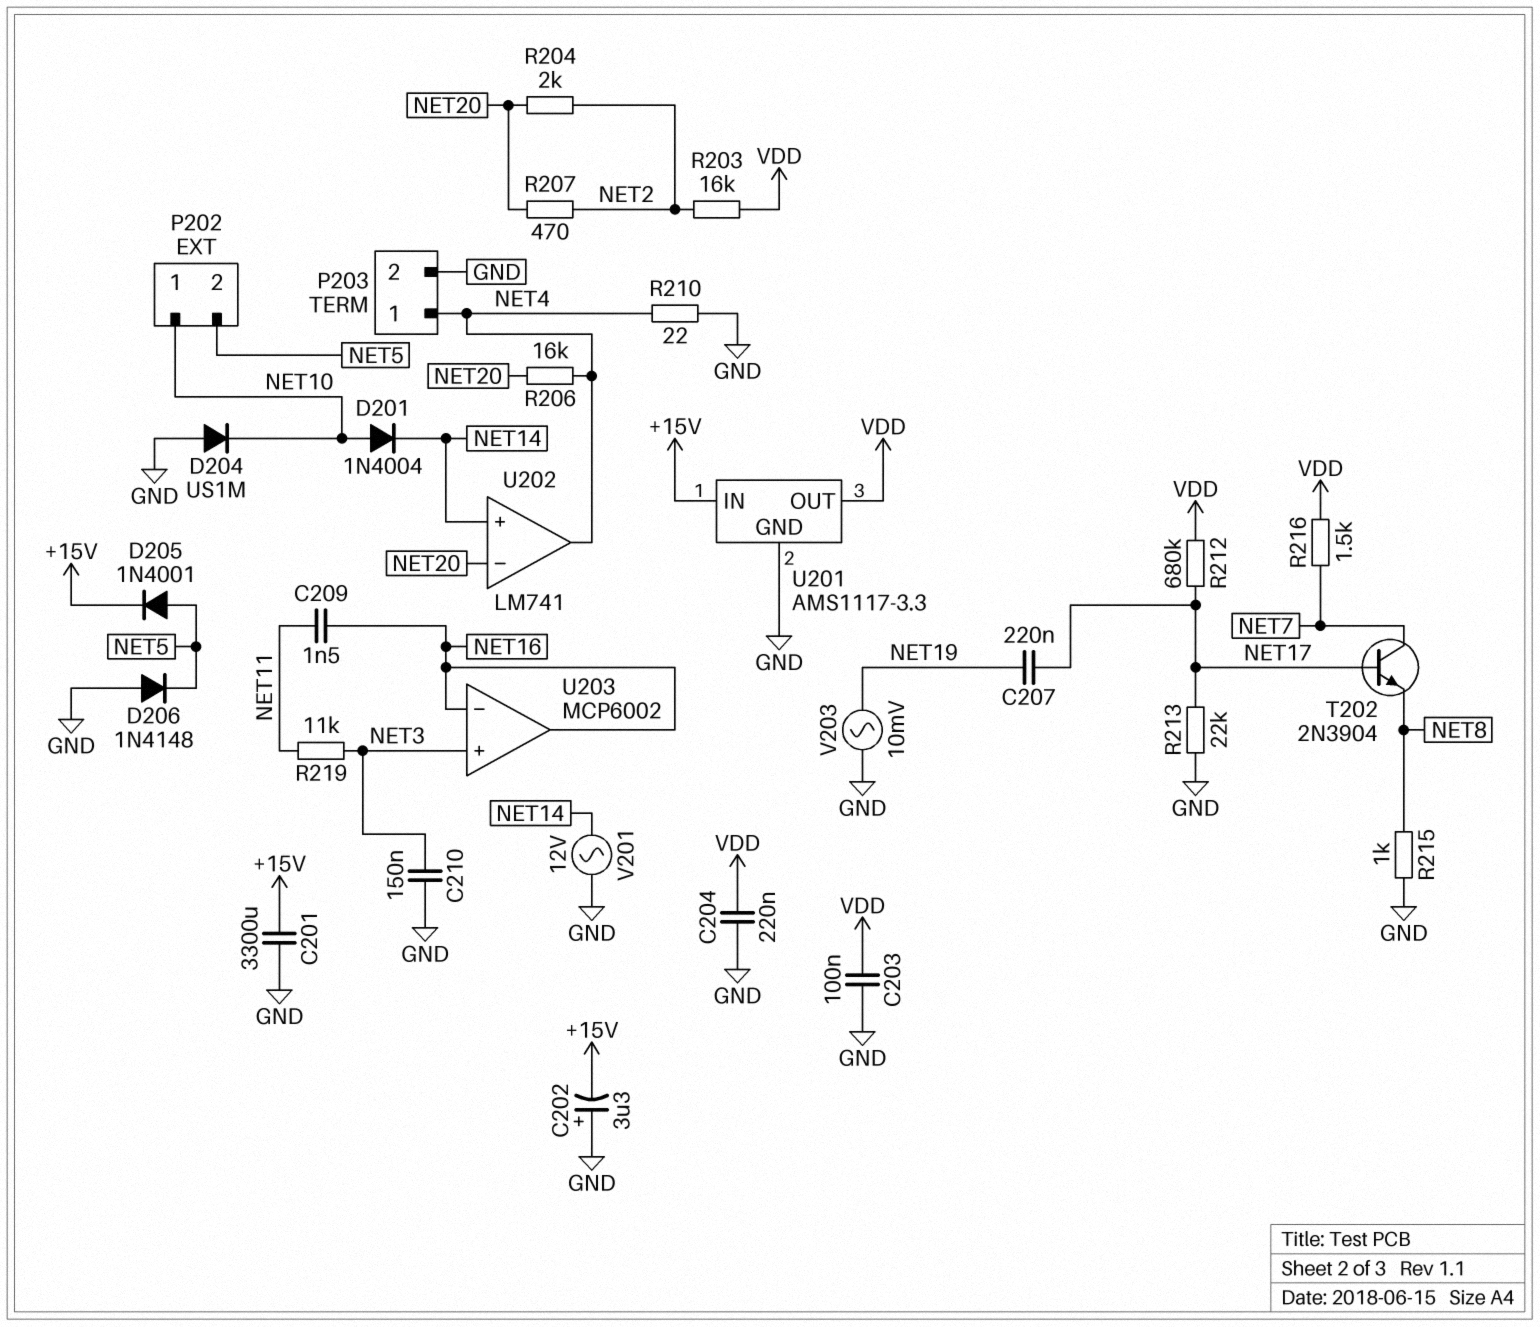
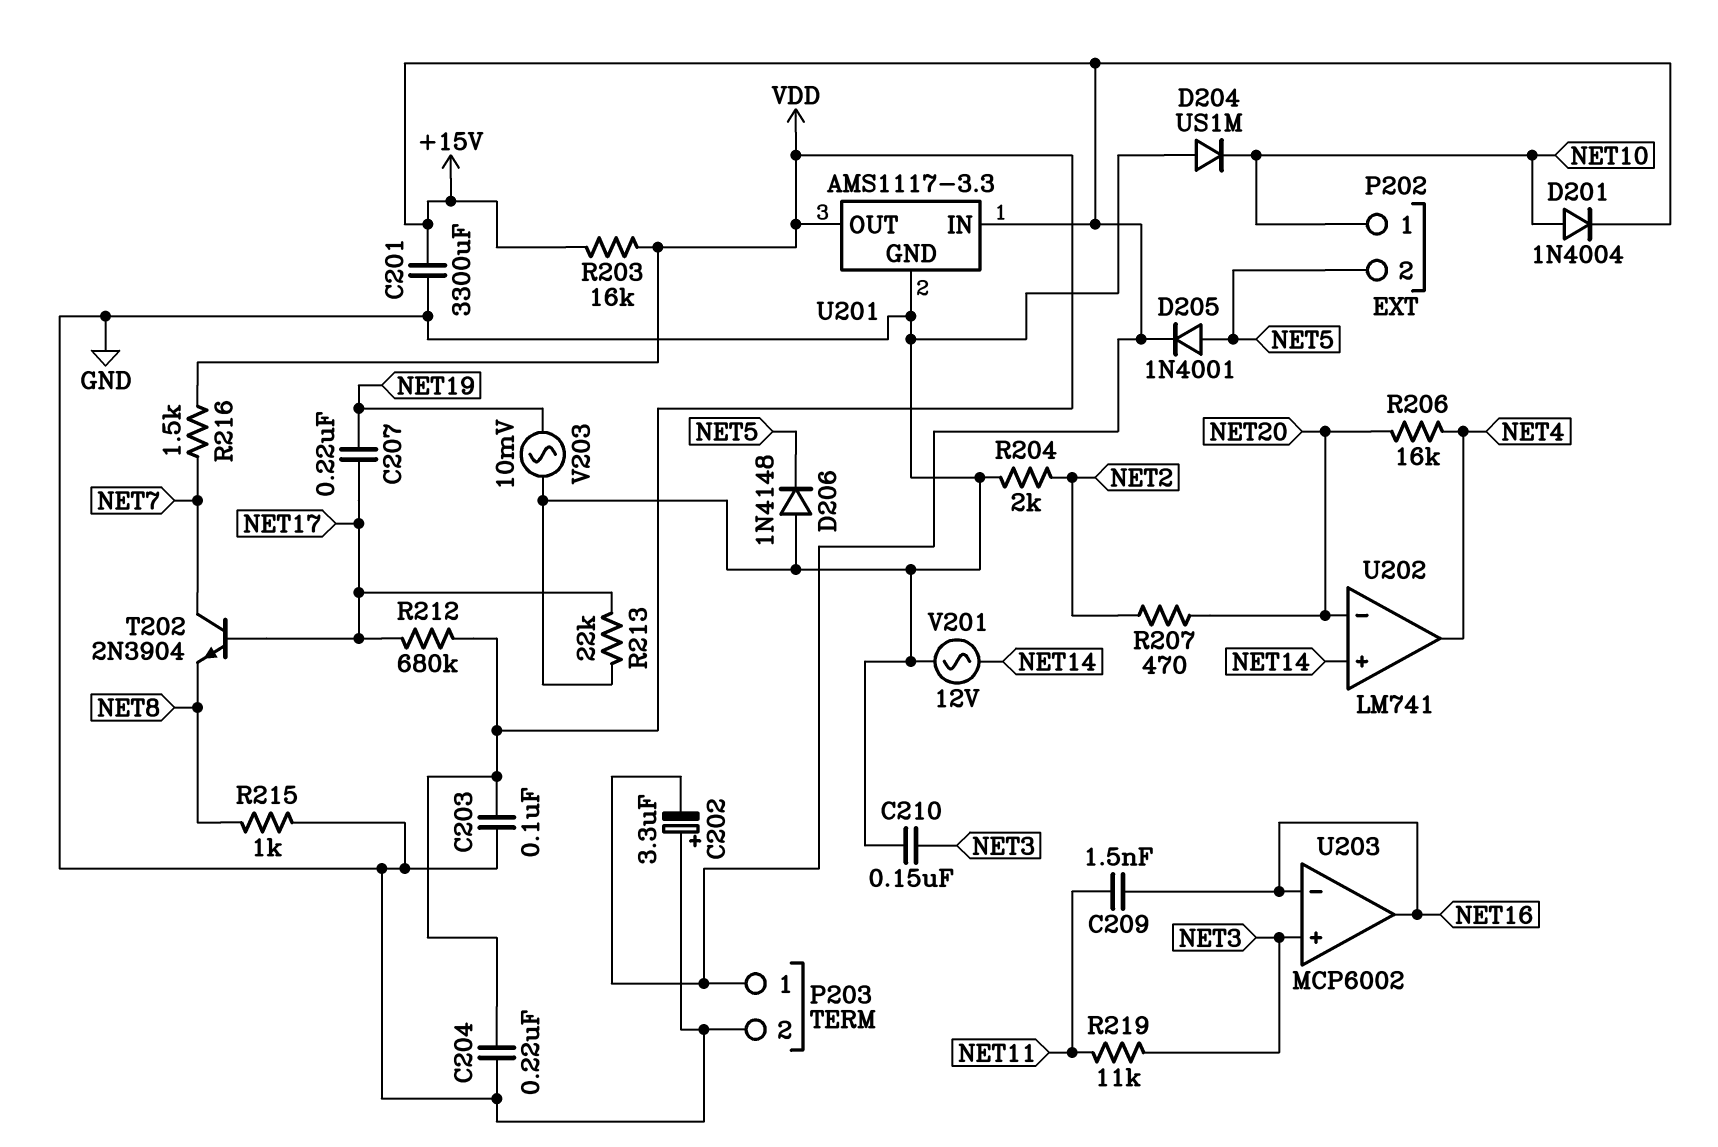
D201: diode 1N4004 (A NET10, K NET14) -> diode 1N4004 (A NET10, K +15V)
P203 pin 1: NET4 -> +15V
R203: 16k (NET2, VDD) -> 16k (+15V, VDD)
R204: 2k (NET2, NET20) -> 2k (GND, NET2)
R210: 22 (GND, NET4) -> none

